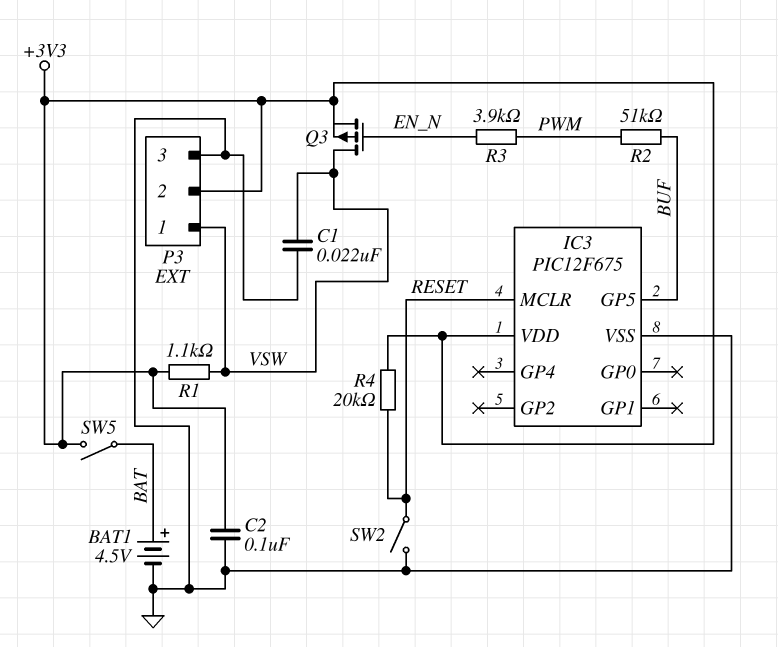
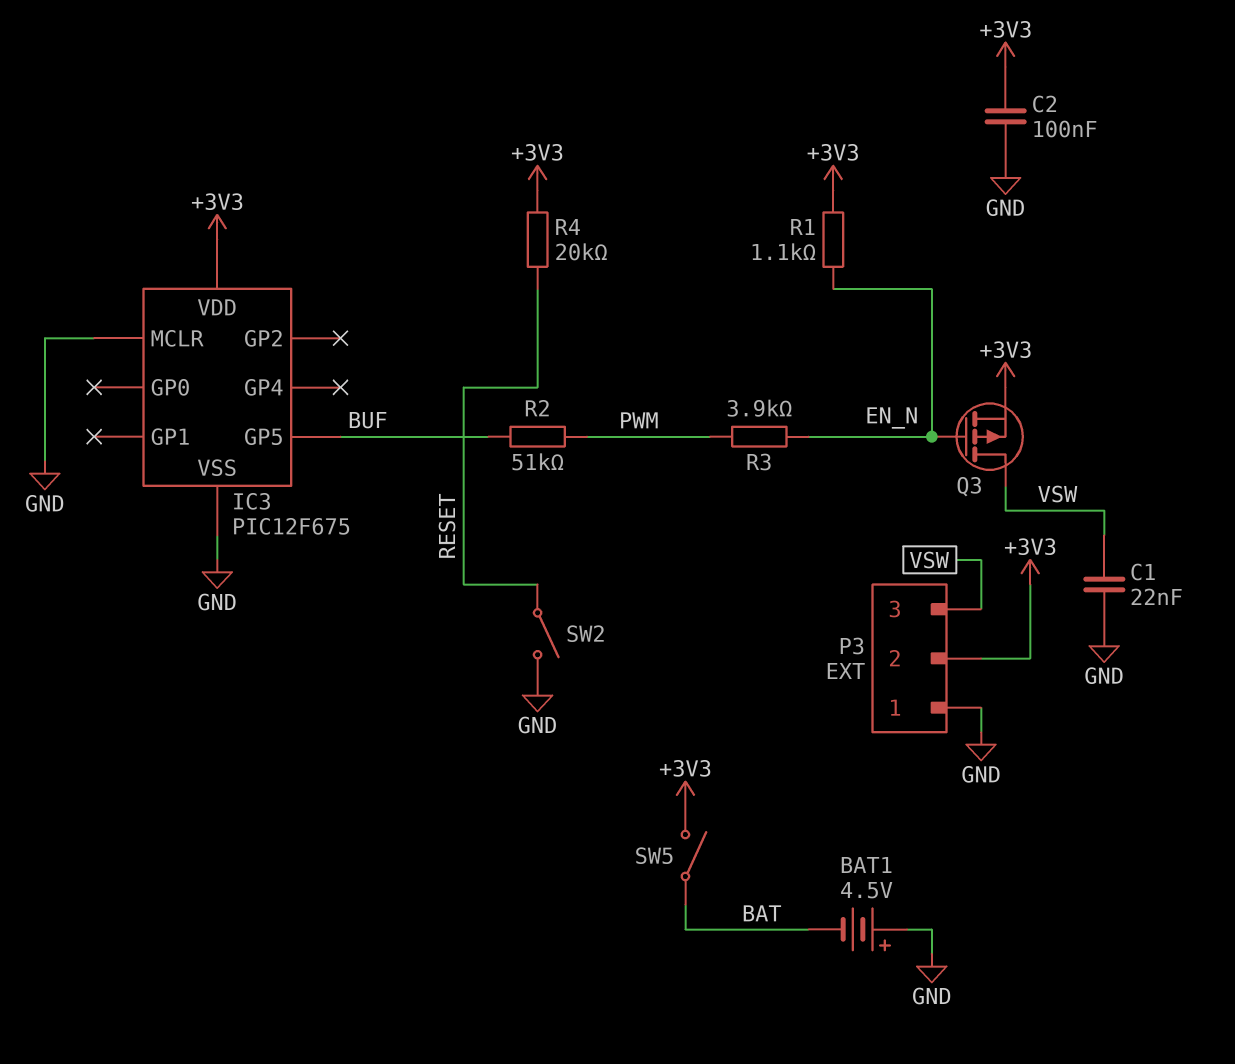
BAT1: 4.5V (plus BAT, minus GND) -> 4.5V (plus GND, minus BAT)
IC3 pin MCLR: RESET -> GND
P3 pin 1: VSW -> GND
P3 pin 3: GND -> VSW
R1: 1.1k (+3V3, VSW) -> 1.1k (+3V3, EN_N)

